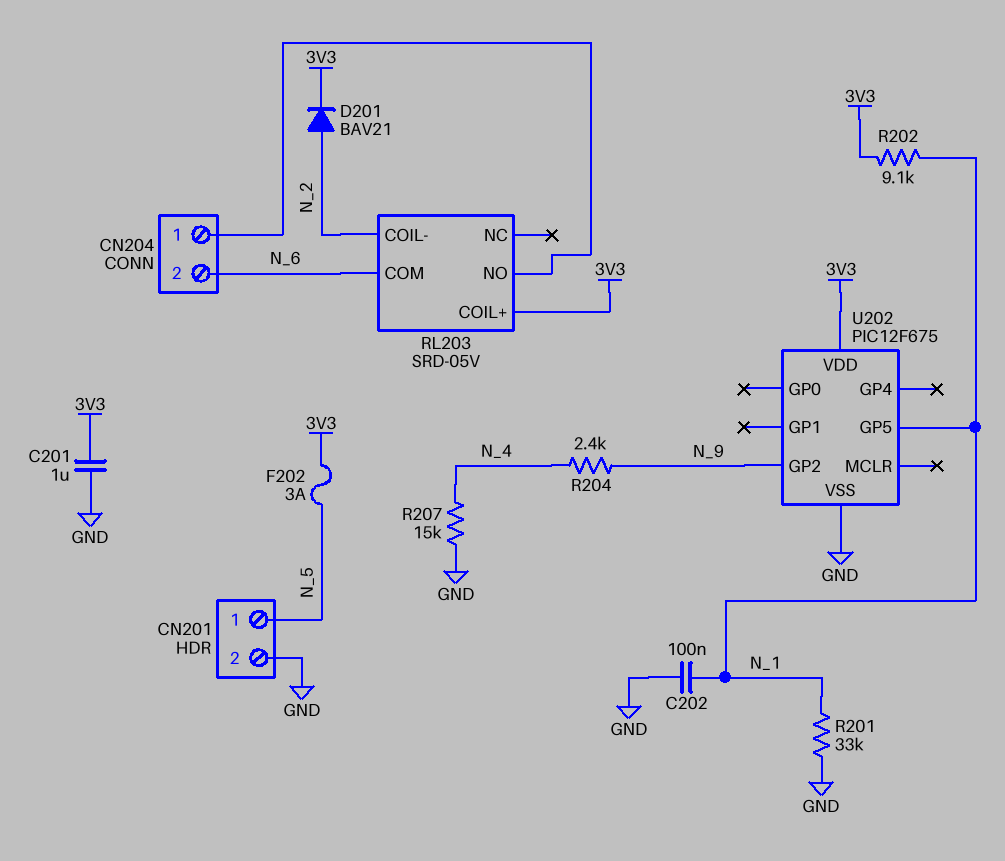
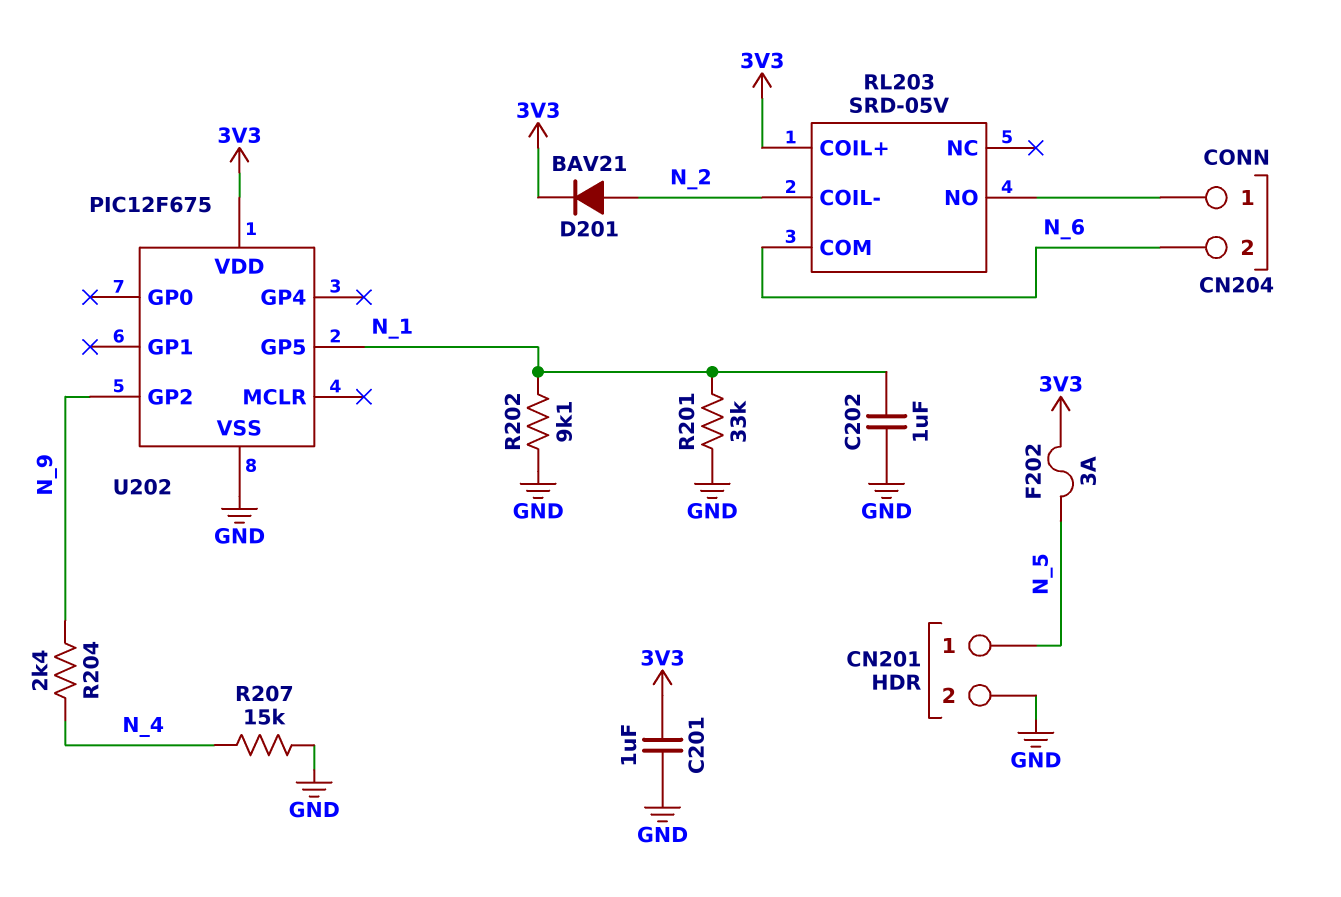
C202: 100nF (GND, N_1) -> 1uF (GND, N_1)
R202: 9.1k (3V3, N_1) -> 9.1k (GND, N_1)

